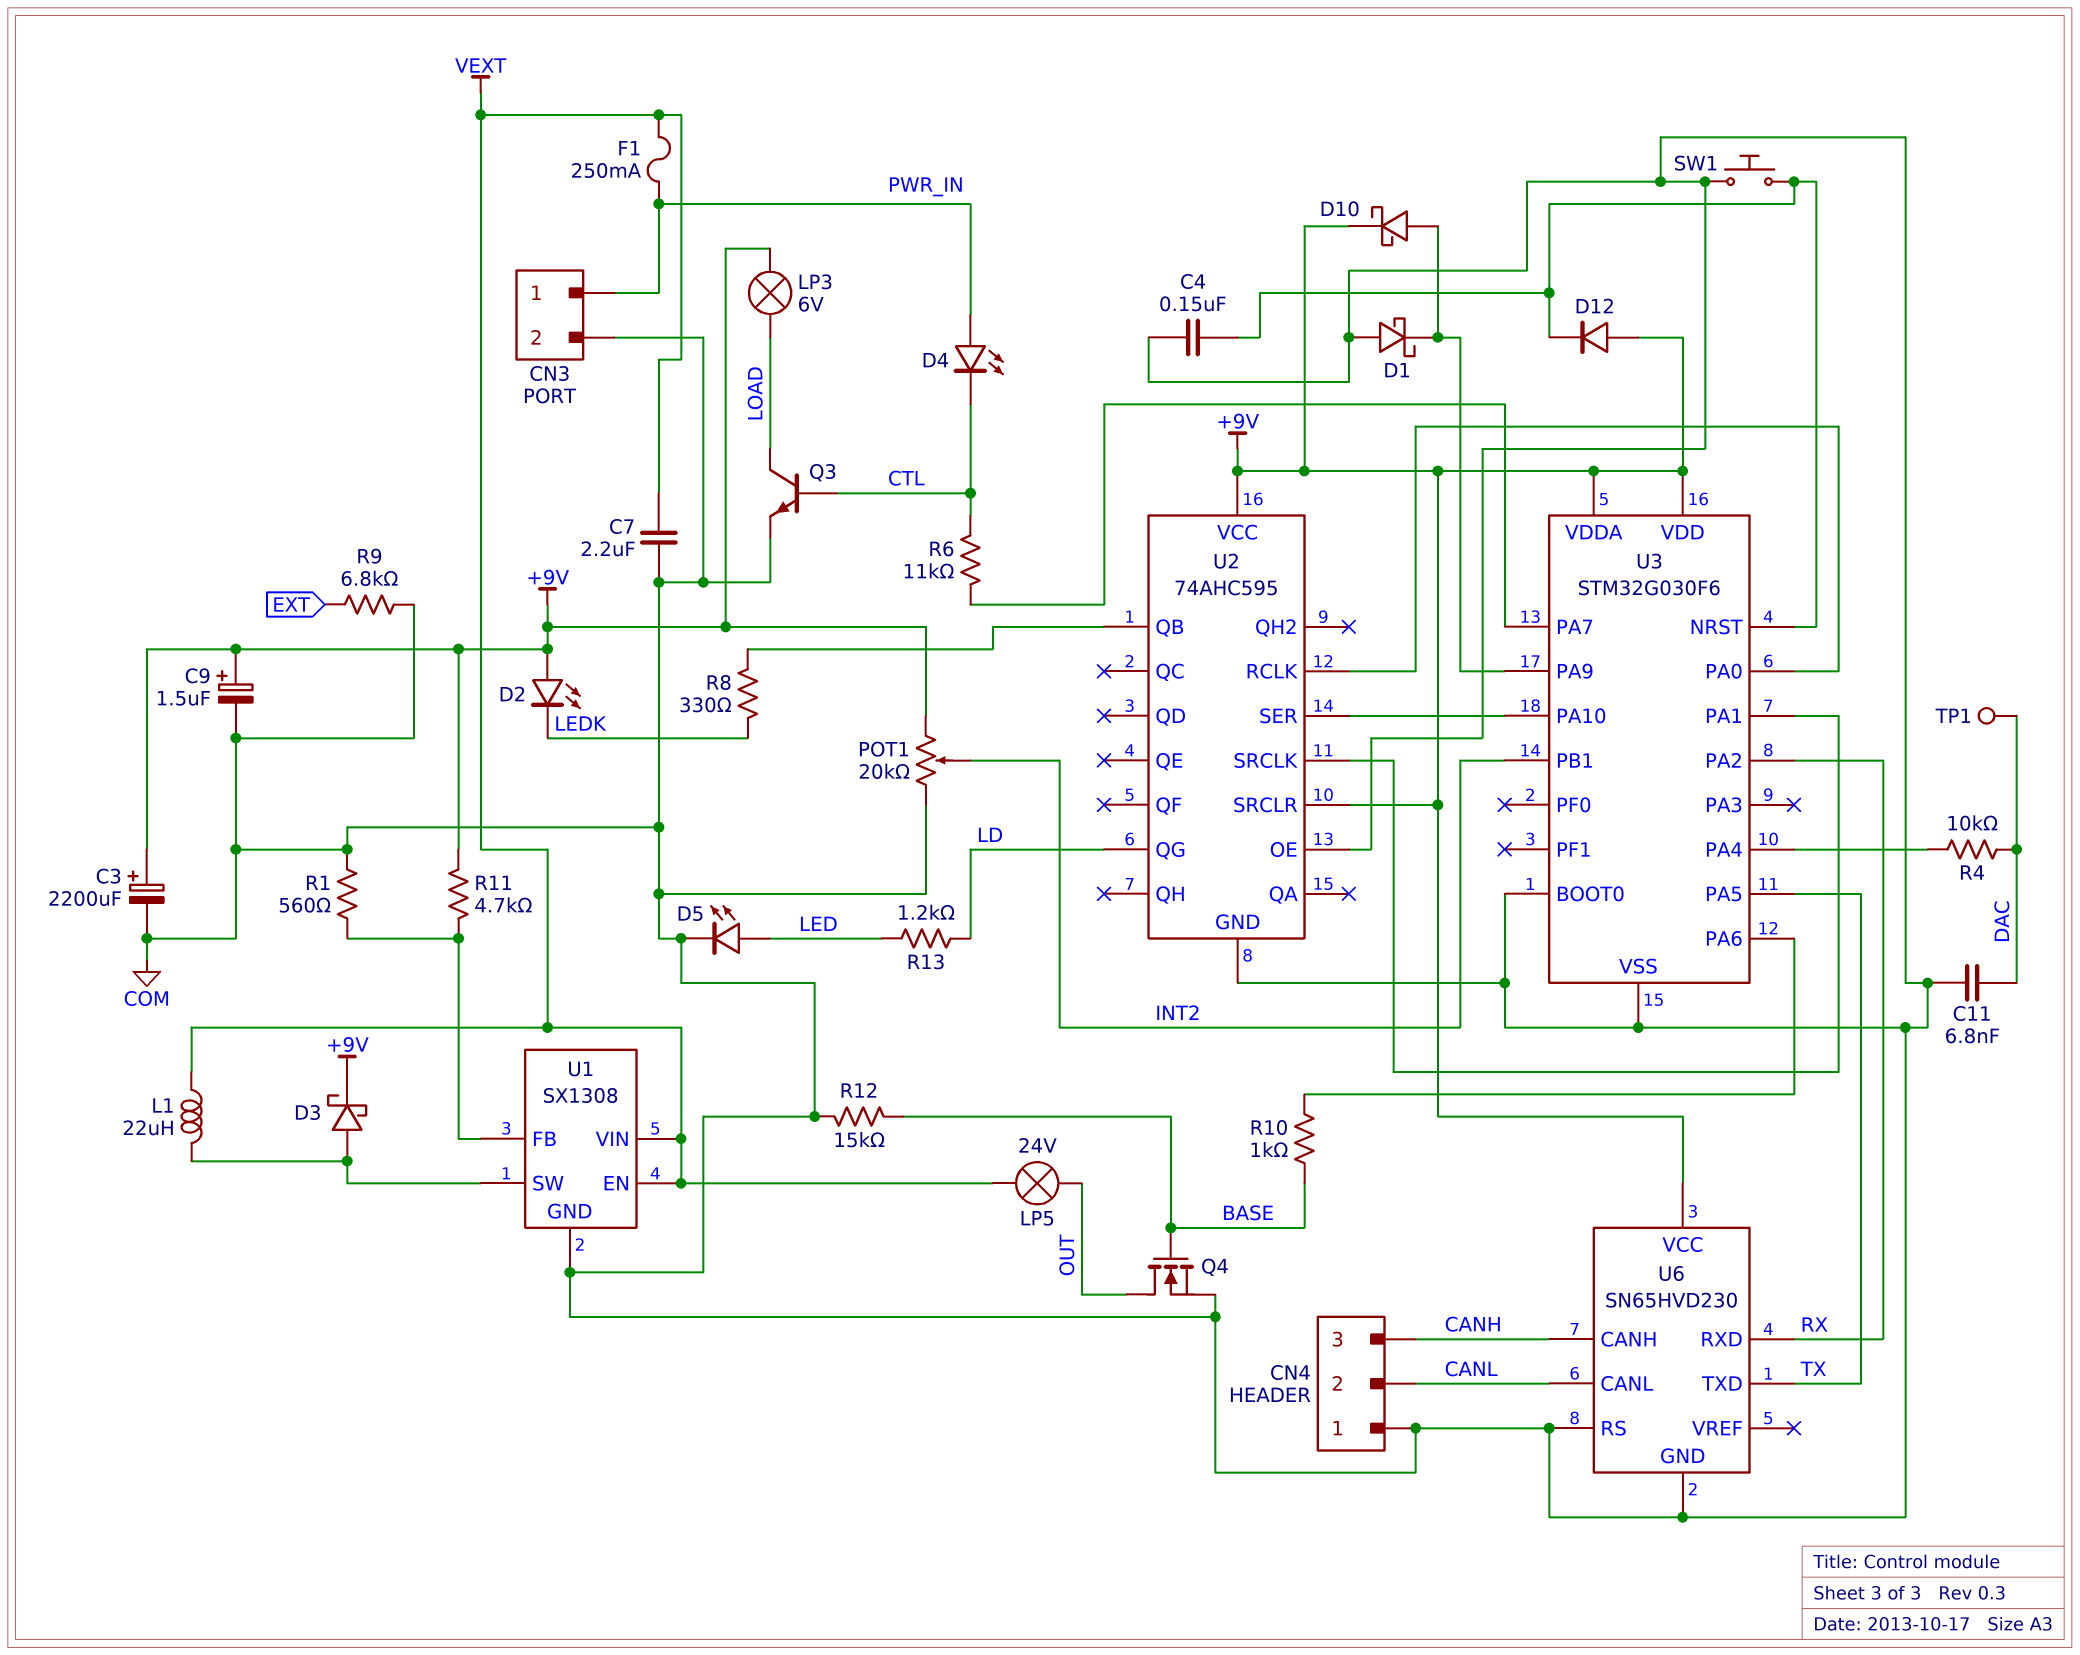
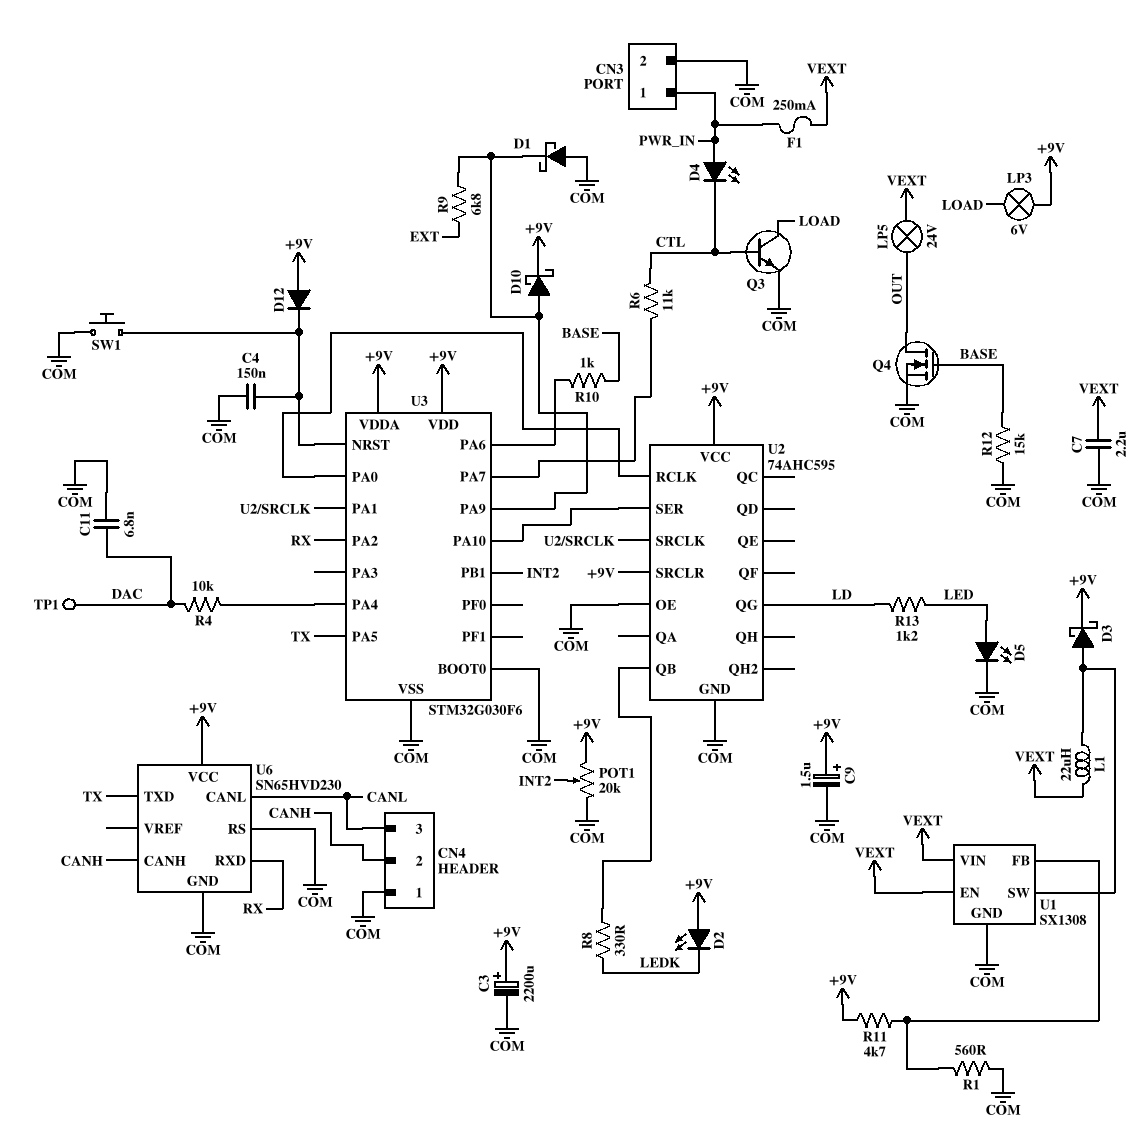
CN4 pin 2: CANL -> CANH
CN4 pin 3: CANH -> CANL
R9: 6.8k (COM, EXT) -> 6.8k (EXT, U3/PA9)

